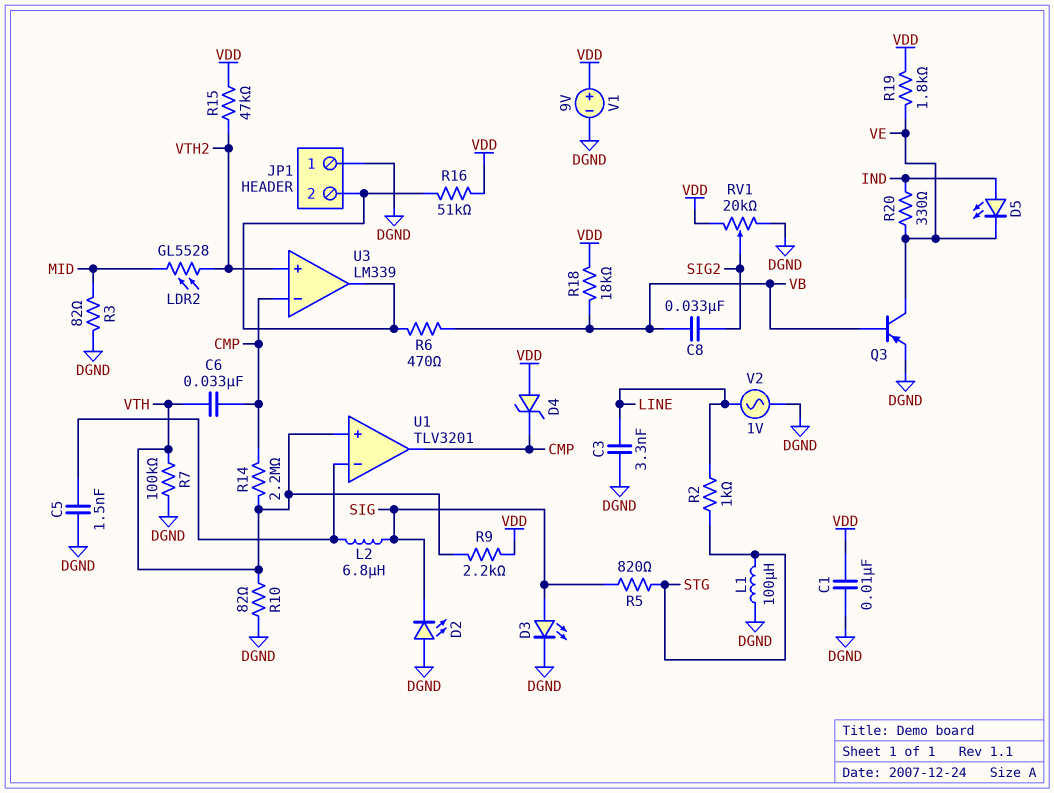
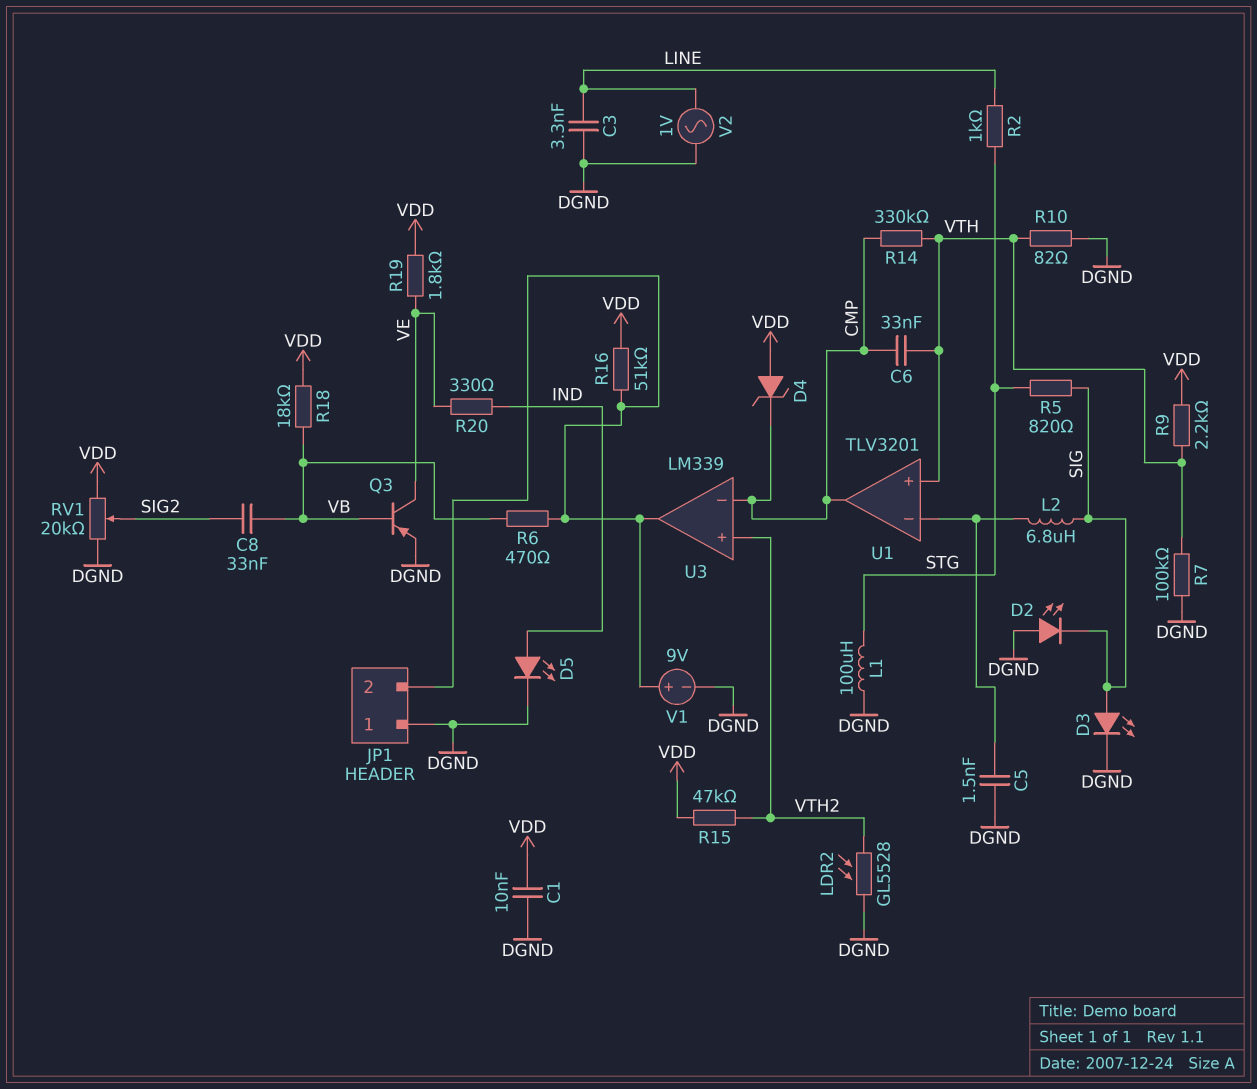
D5: LED (A IND, K VE) -> LED (A IND, K DGND)
LDR2: GL5528 (MID, VTH2) -> GL5528 (DGND, VTH2)
R3: 82 (DGND, MID) -> none
R14: 2.2M (CMP, VTH) -> 330k (CMP, VTH)
V1: 9V (plus VDD, minus DGND) -> 9V (plus JP1/2, minus DGND)

